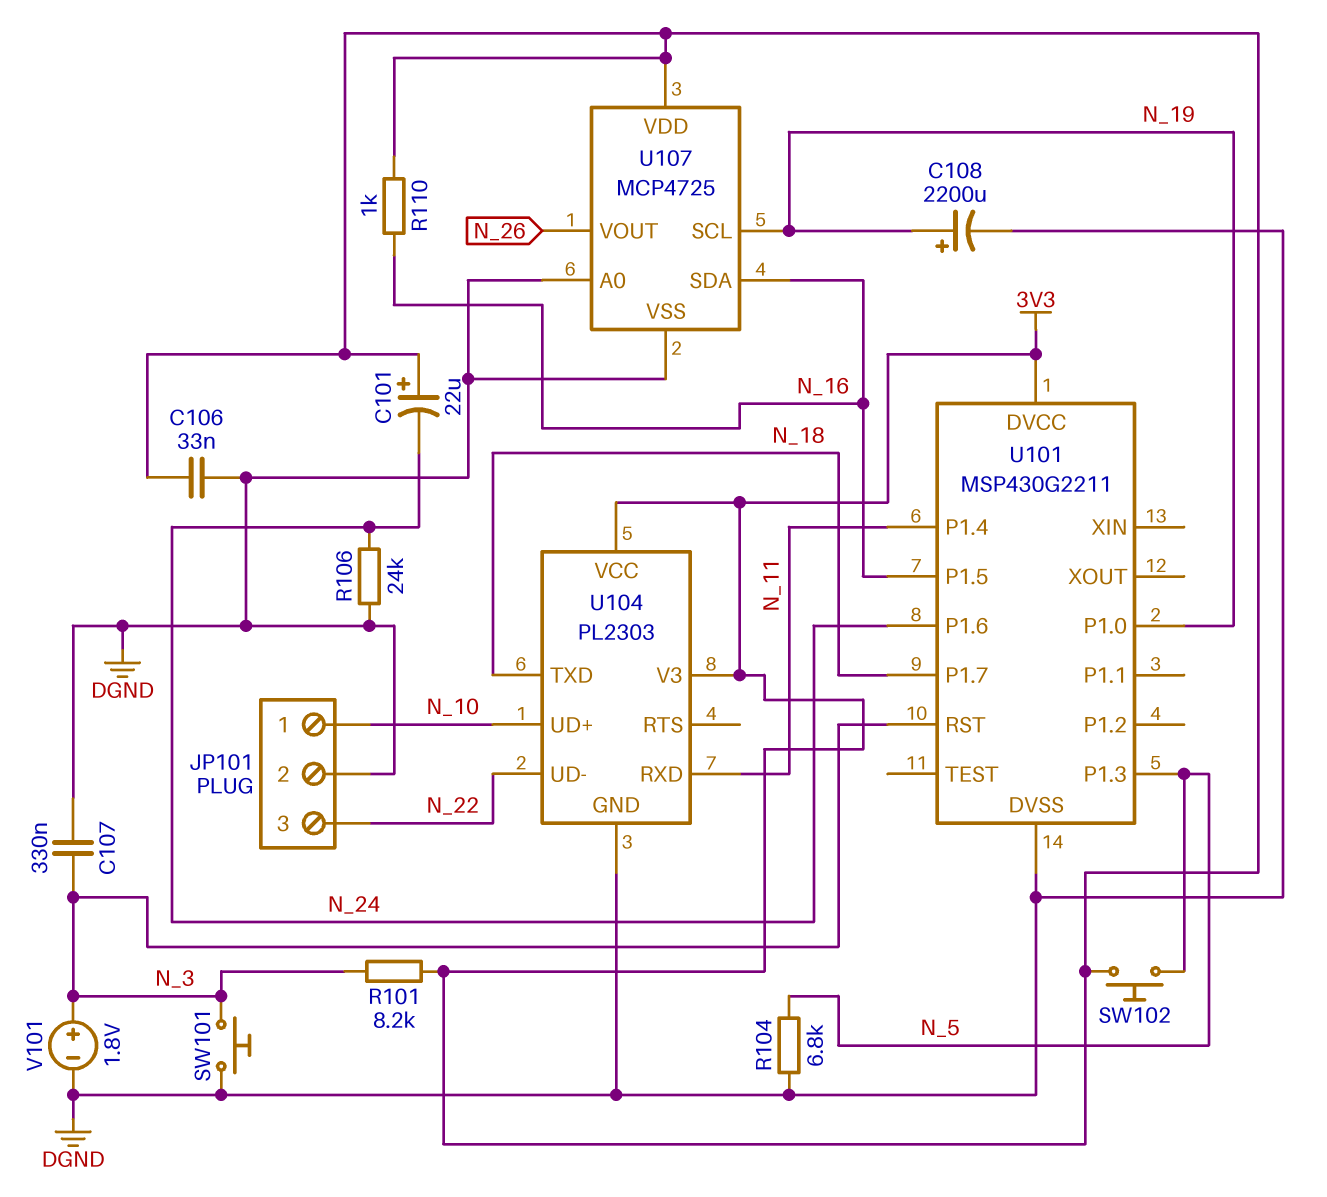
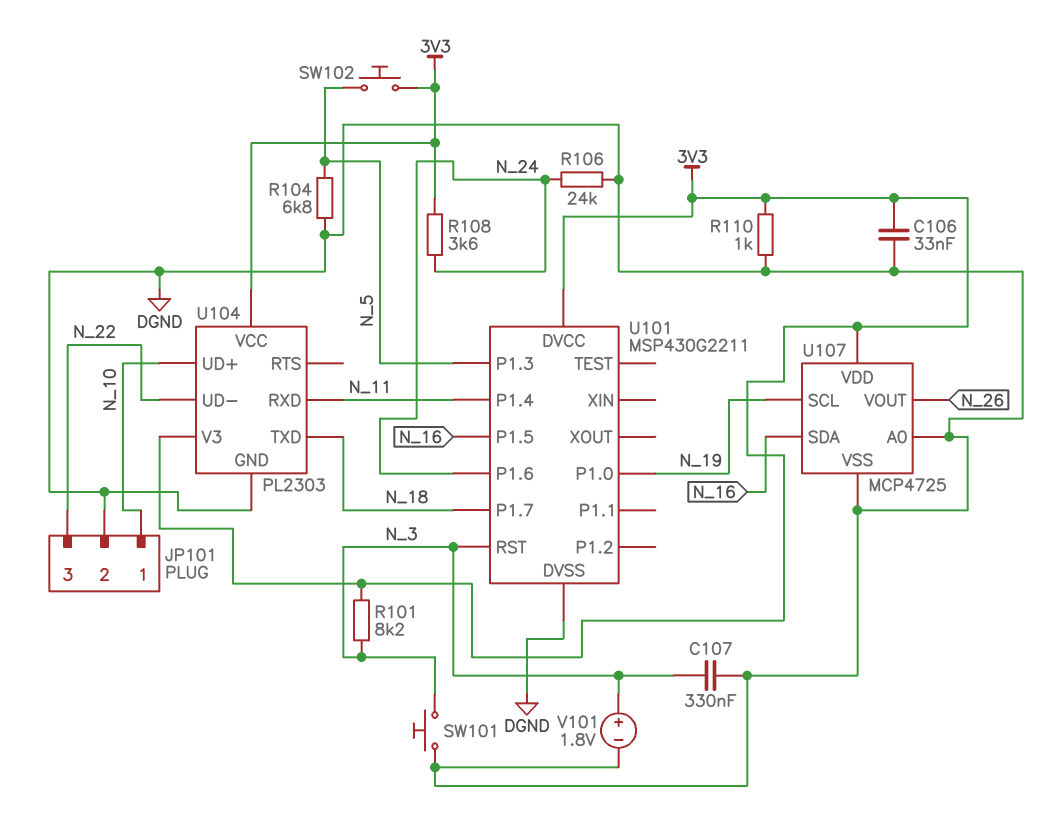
C101: 22uF (plus 3V3, minus N_24) -> none
C108: 2200uF (plus N_19, minus DGND) -> none
R108: none -> 3.6k (3V3, N_24)
R110: 1k (3V3, N_16) -> 1k (3V3, DGND)

